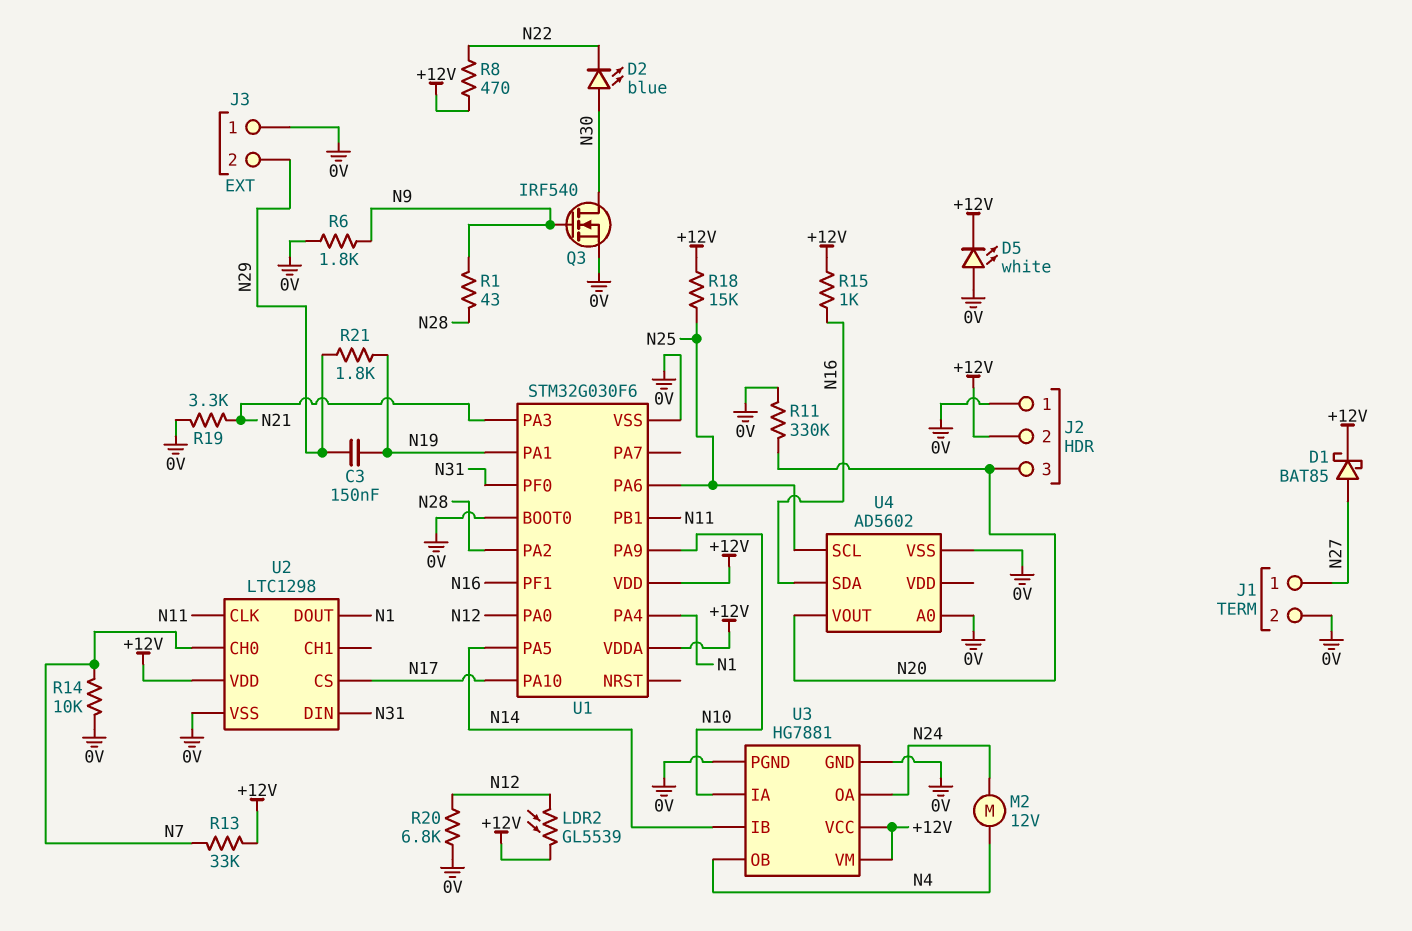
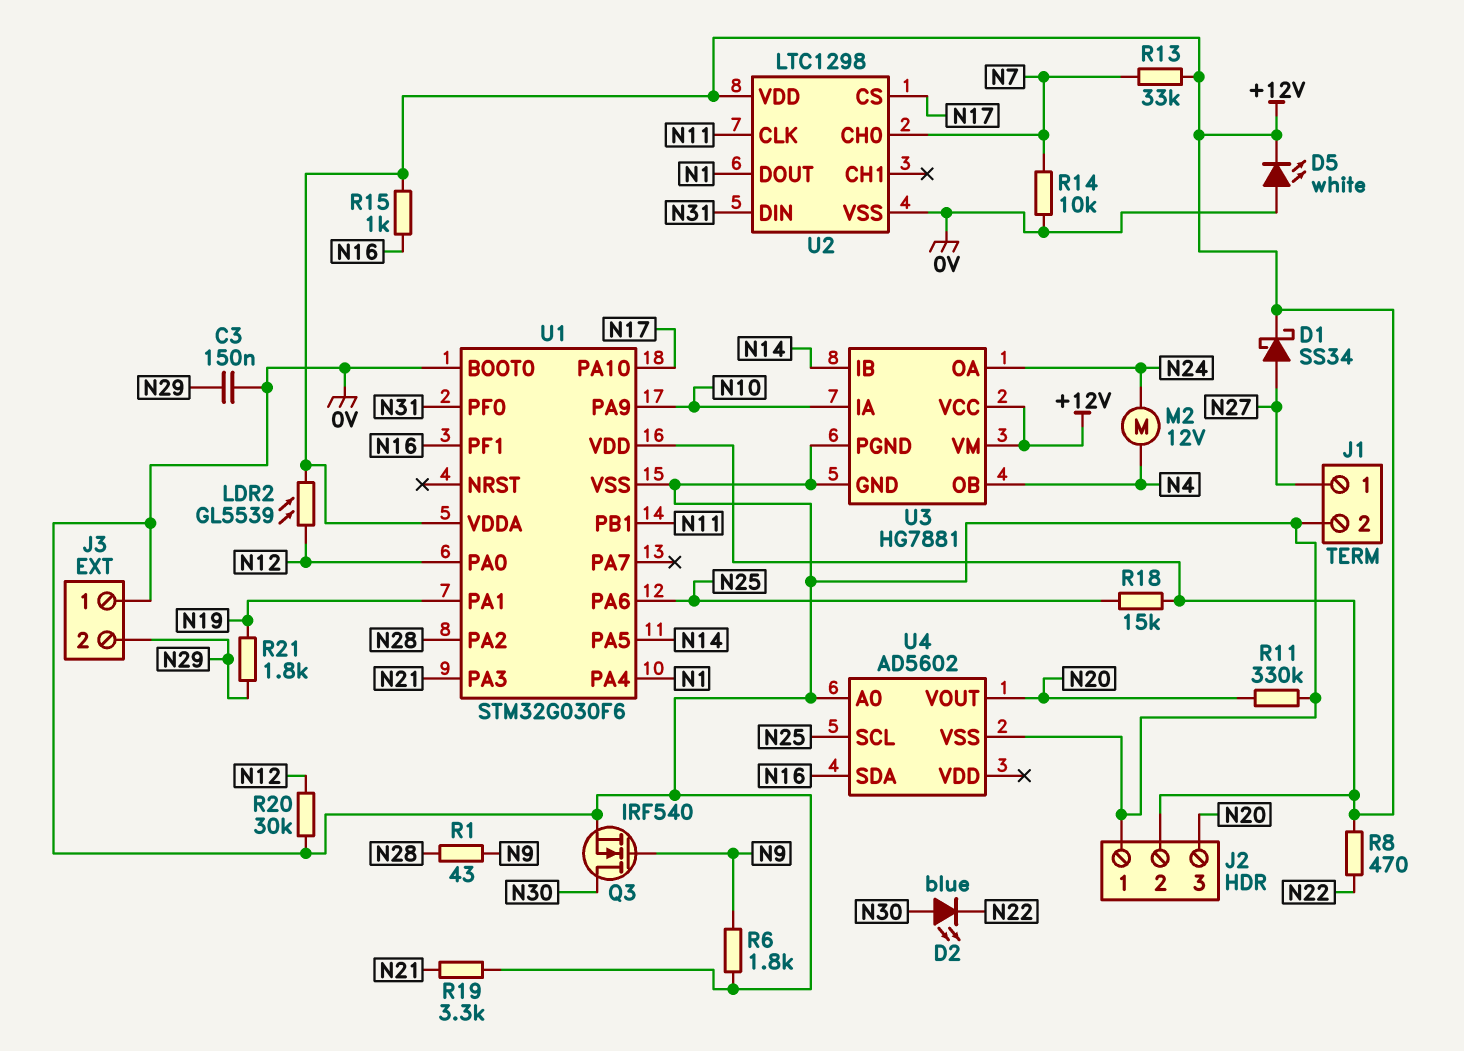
C3: 150nF (N19, N29) -> 150nF (0V, N29)
D1: schottky BAT85 (A N27, K +12V) -> schottky SS34 (A N27, K +12V)
R20: 6.8k (0V, N12) -> 30k (0V, N12)

